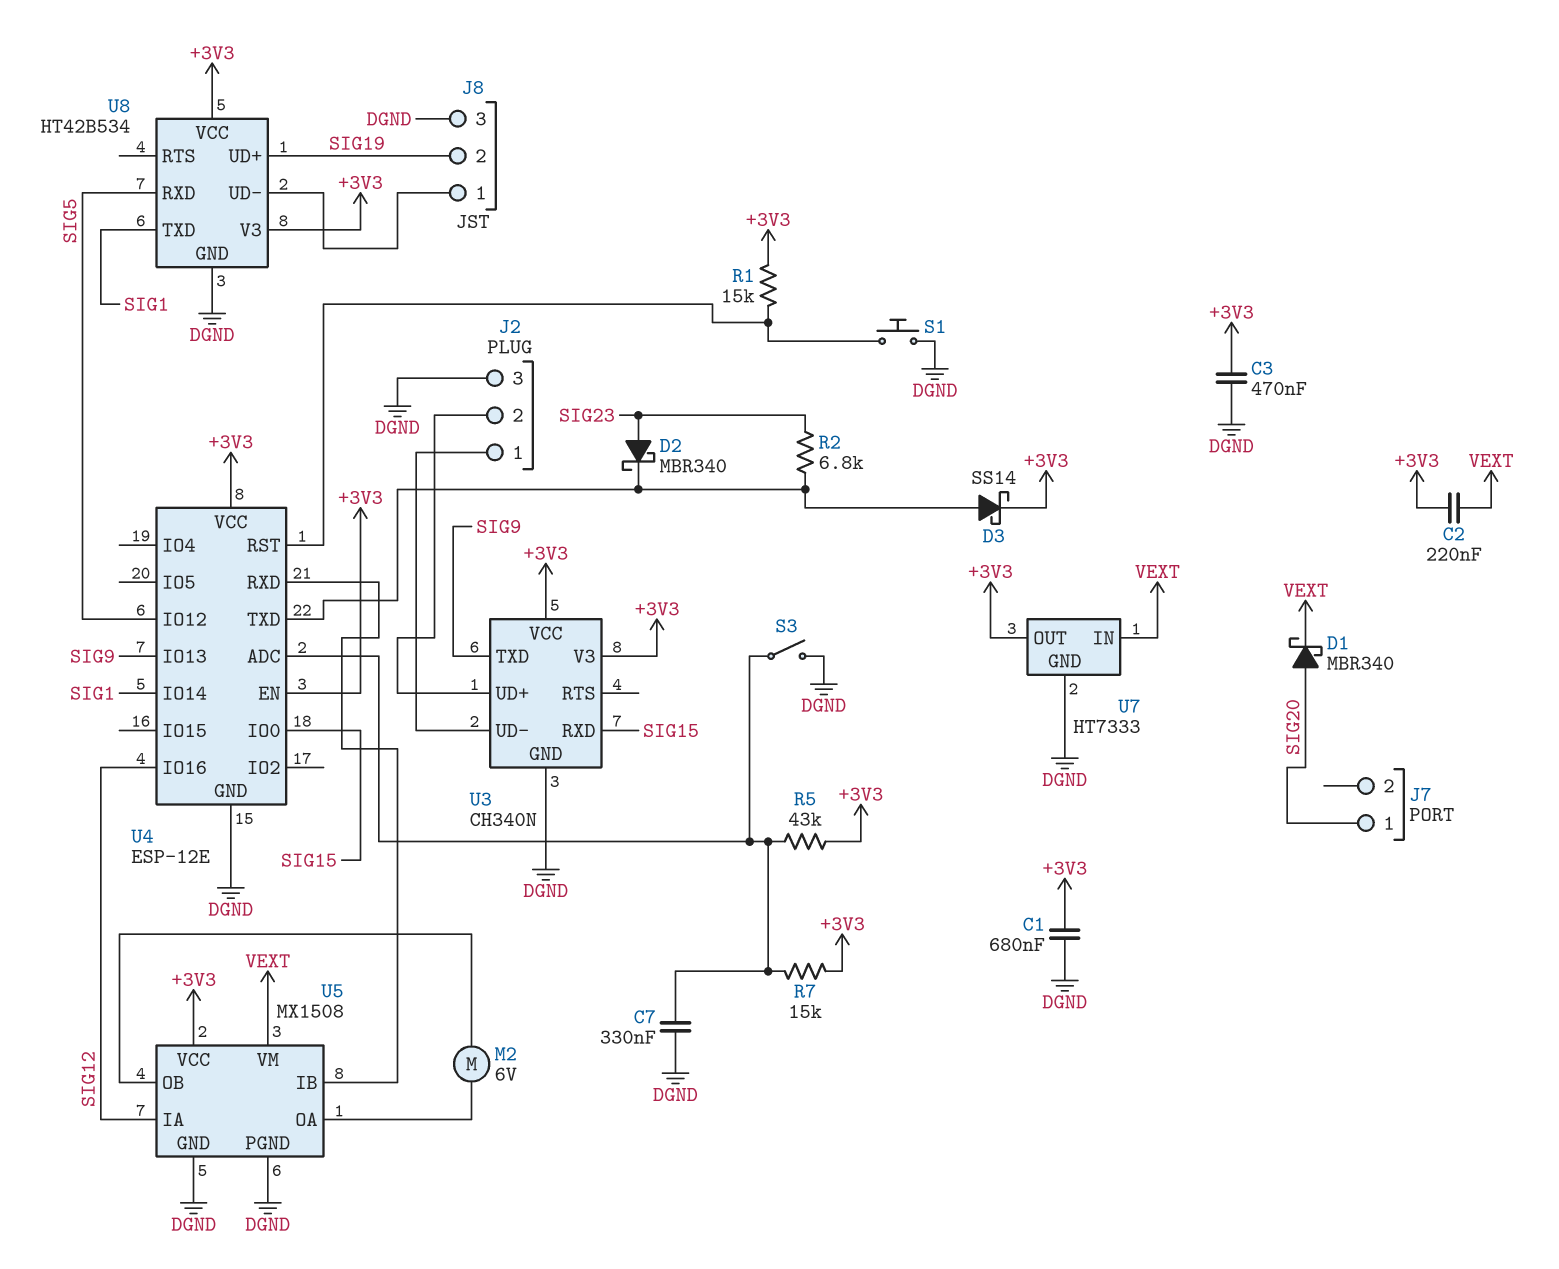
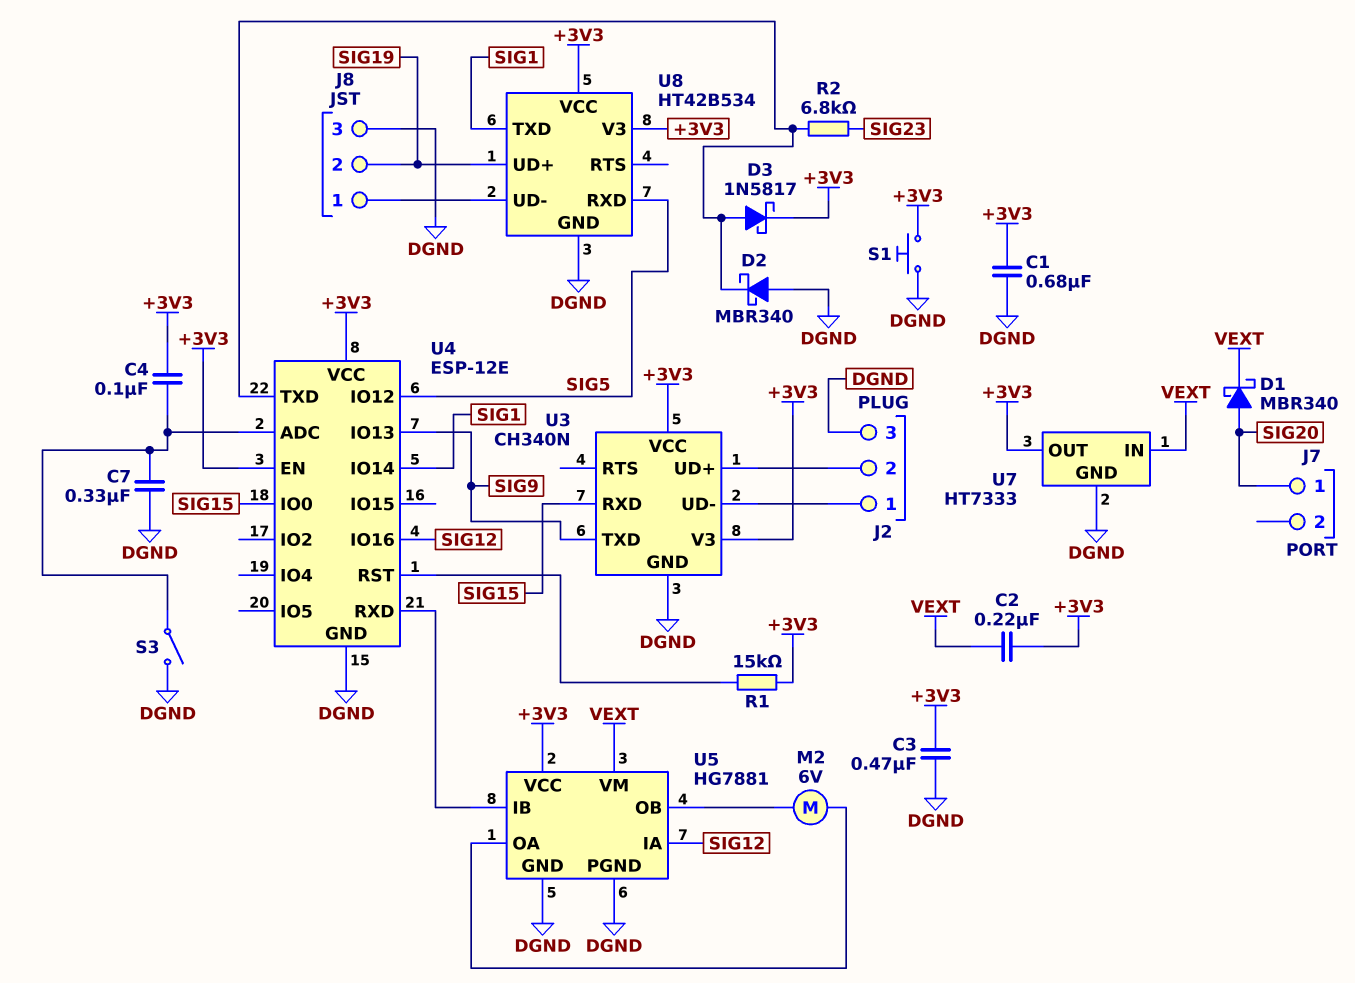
C4: none -> 100nF (+3V3, U4/ADC)
D2: schottky MBR340 (A SIG23, K U4/TXD) -> schottky MBR340 (A DGND, K U4/TXD)
D3: schottky SS14 (A U4/TXD, K +3V3) -> schottky 1N5817 (A U4/TXD, K +3V3)
R5: 43k (+3V3, U4/ADC) -> none
R7: 15k (+3V3, U4/ADC) -> none
S1: button (DGND, U4/RST) -> button (+3V3, DGND)
U5: MX1508 -> HG7881

